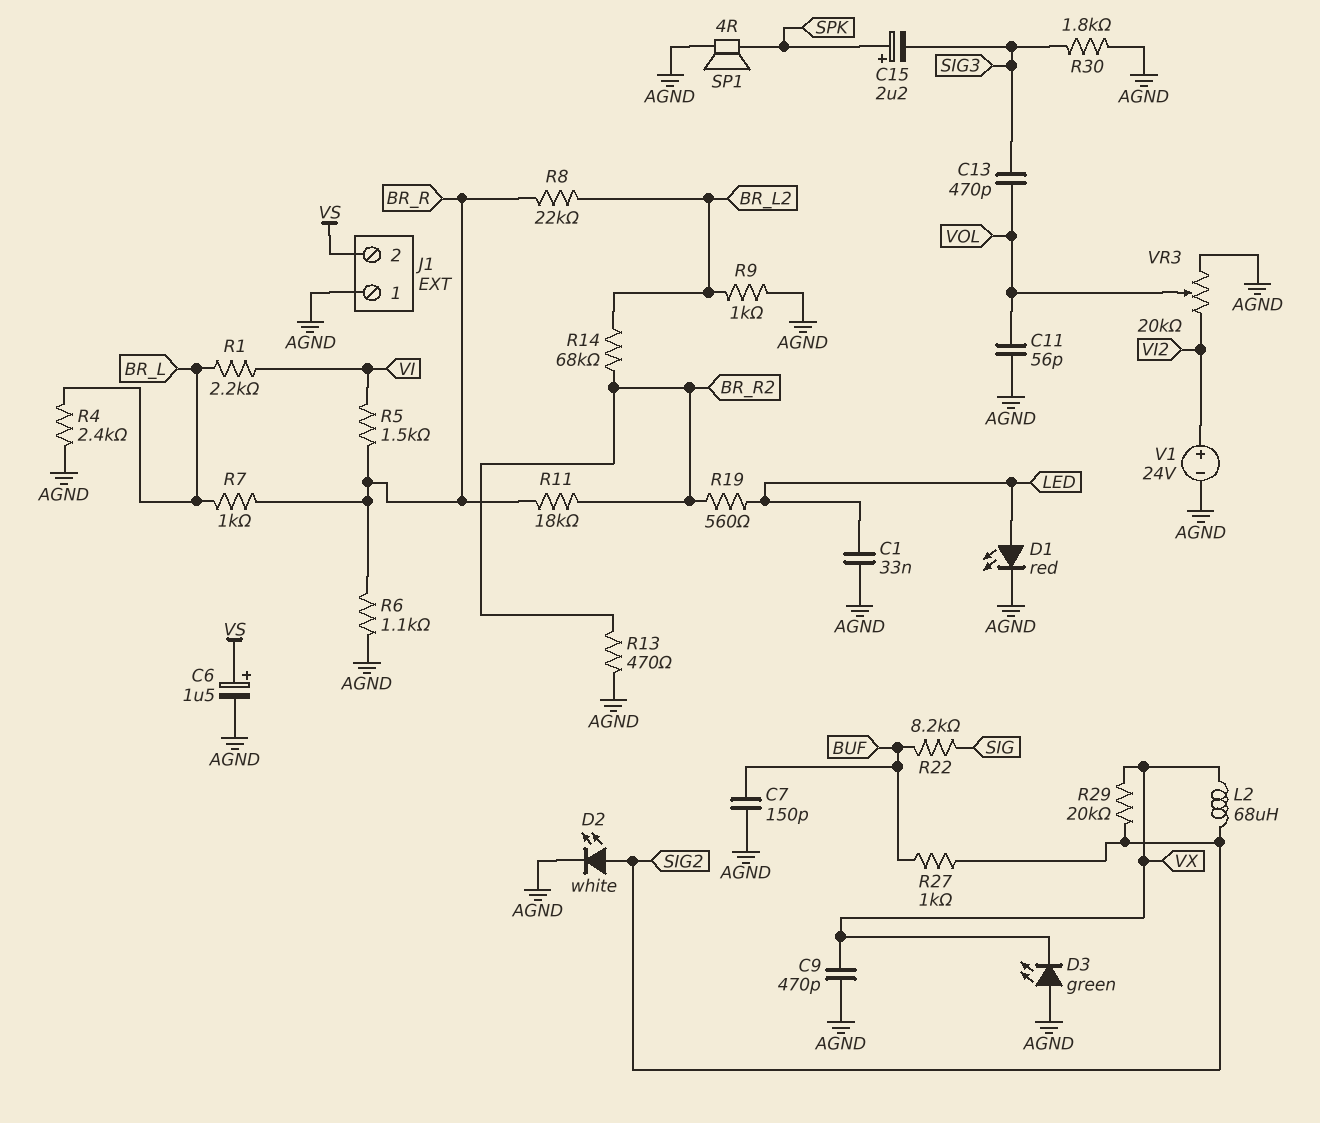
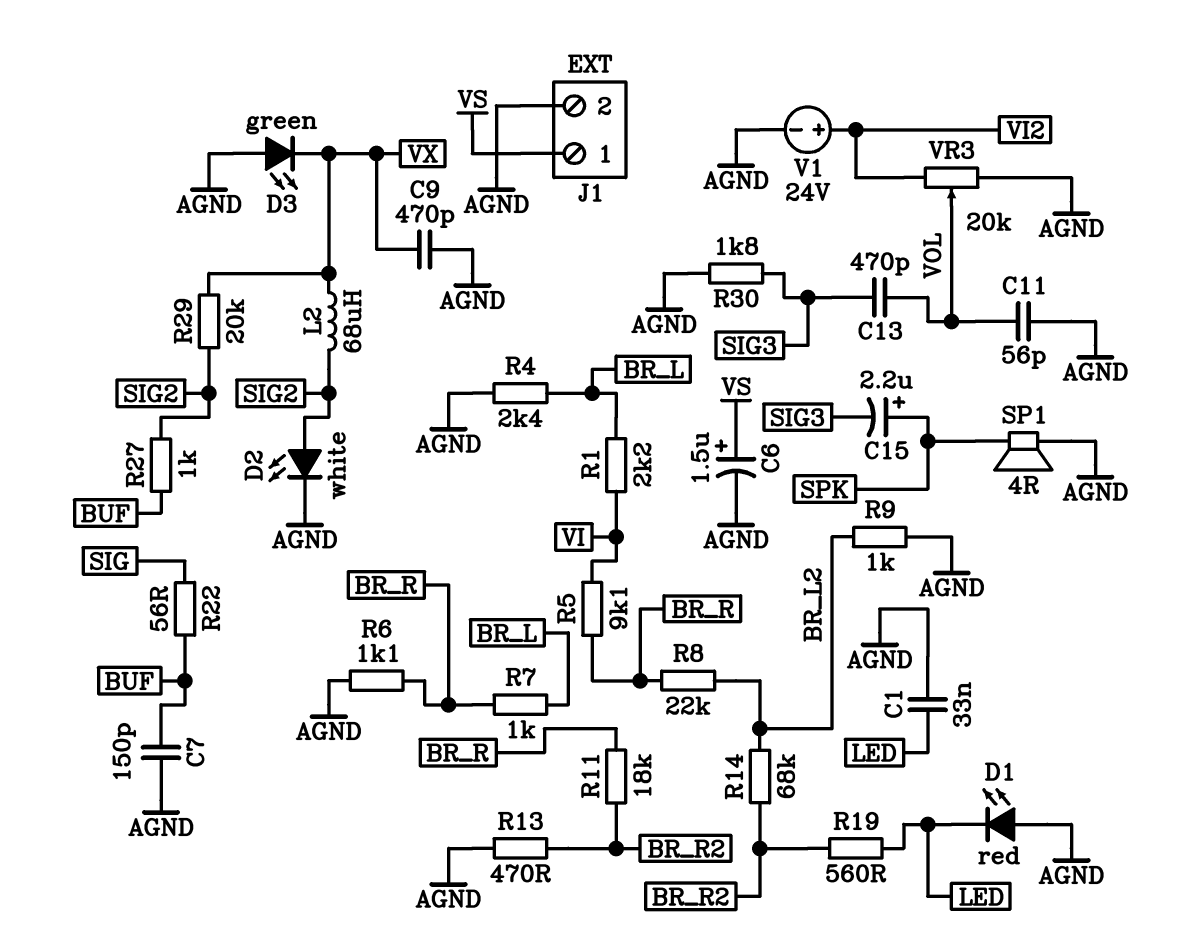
D1: LED red (A LED, K AGND) -> LED red (A AGND, K LED)
J1 pin 1: AGND -> VS
J1 pin 2: VS -> AGND
R5: 1.5k (BR_R, VI) -> 9.1k (BR_R, VI)
R22: 8.2k (BUF, SIG) -> 56 (BUF, SIG)

